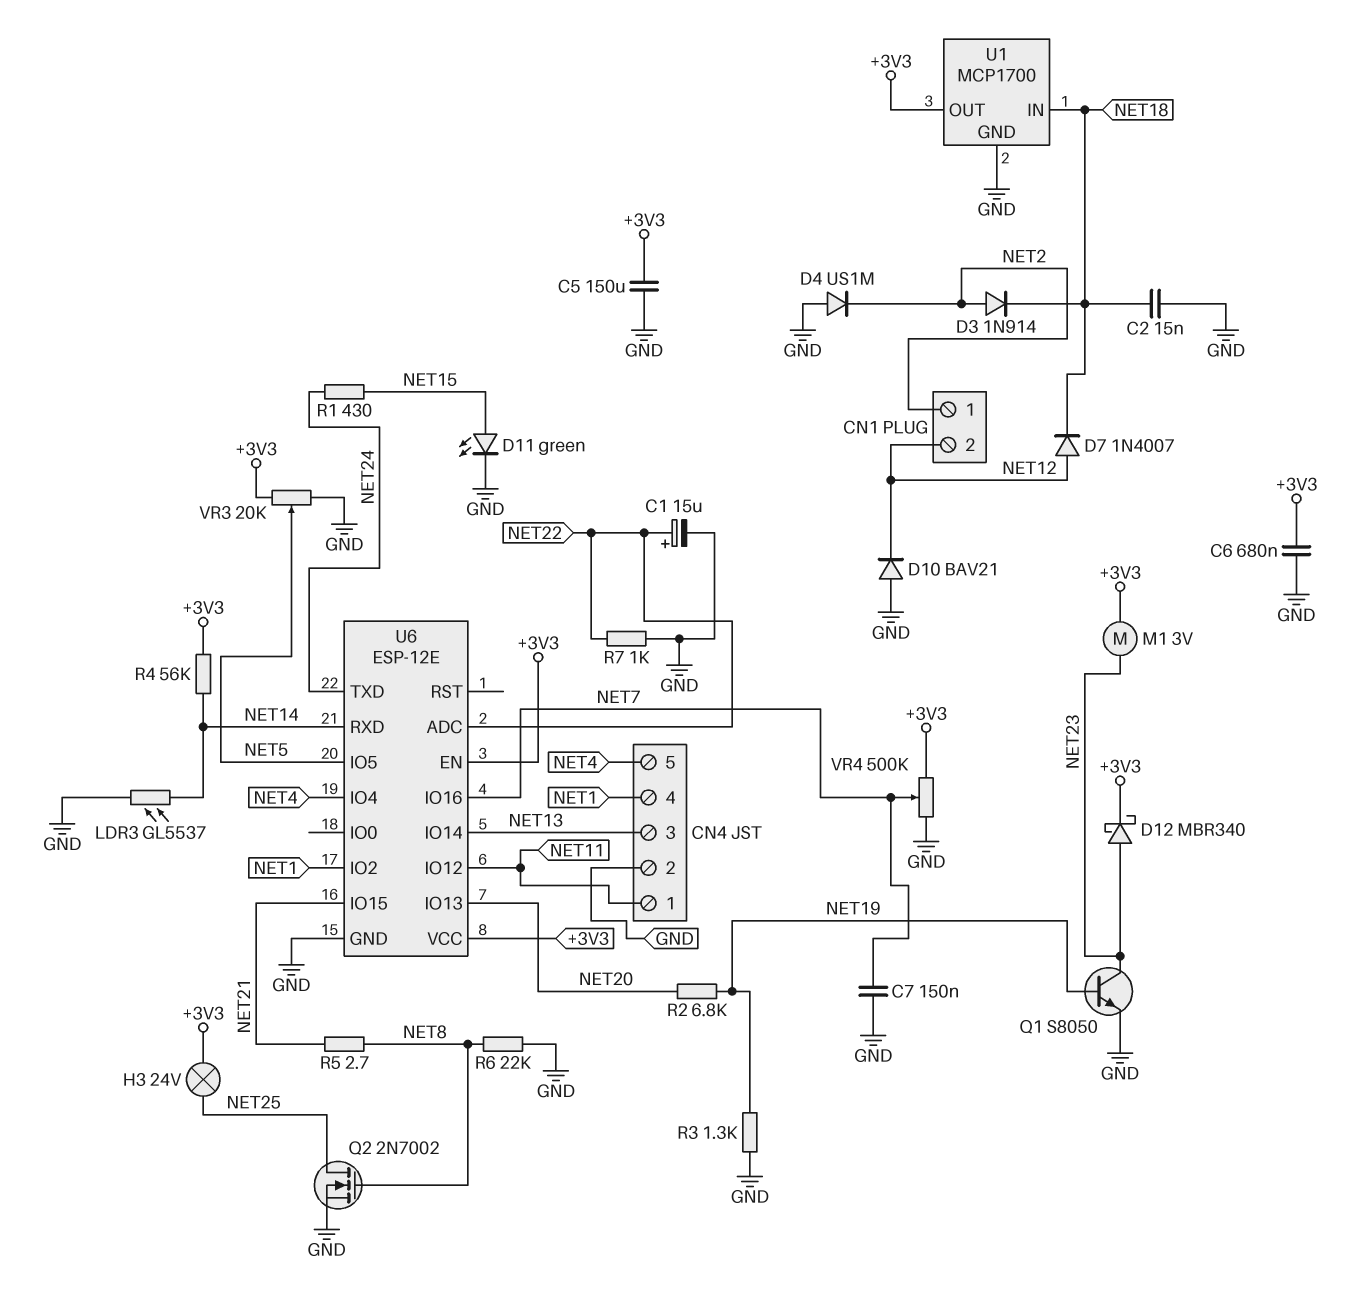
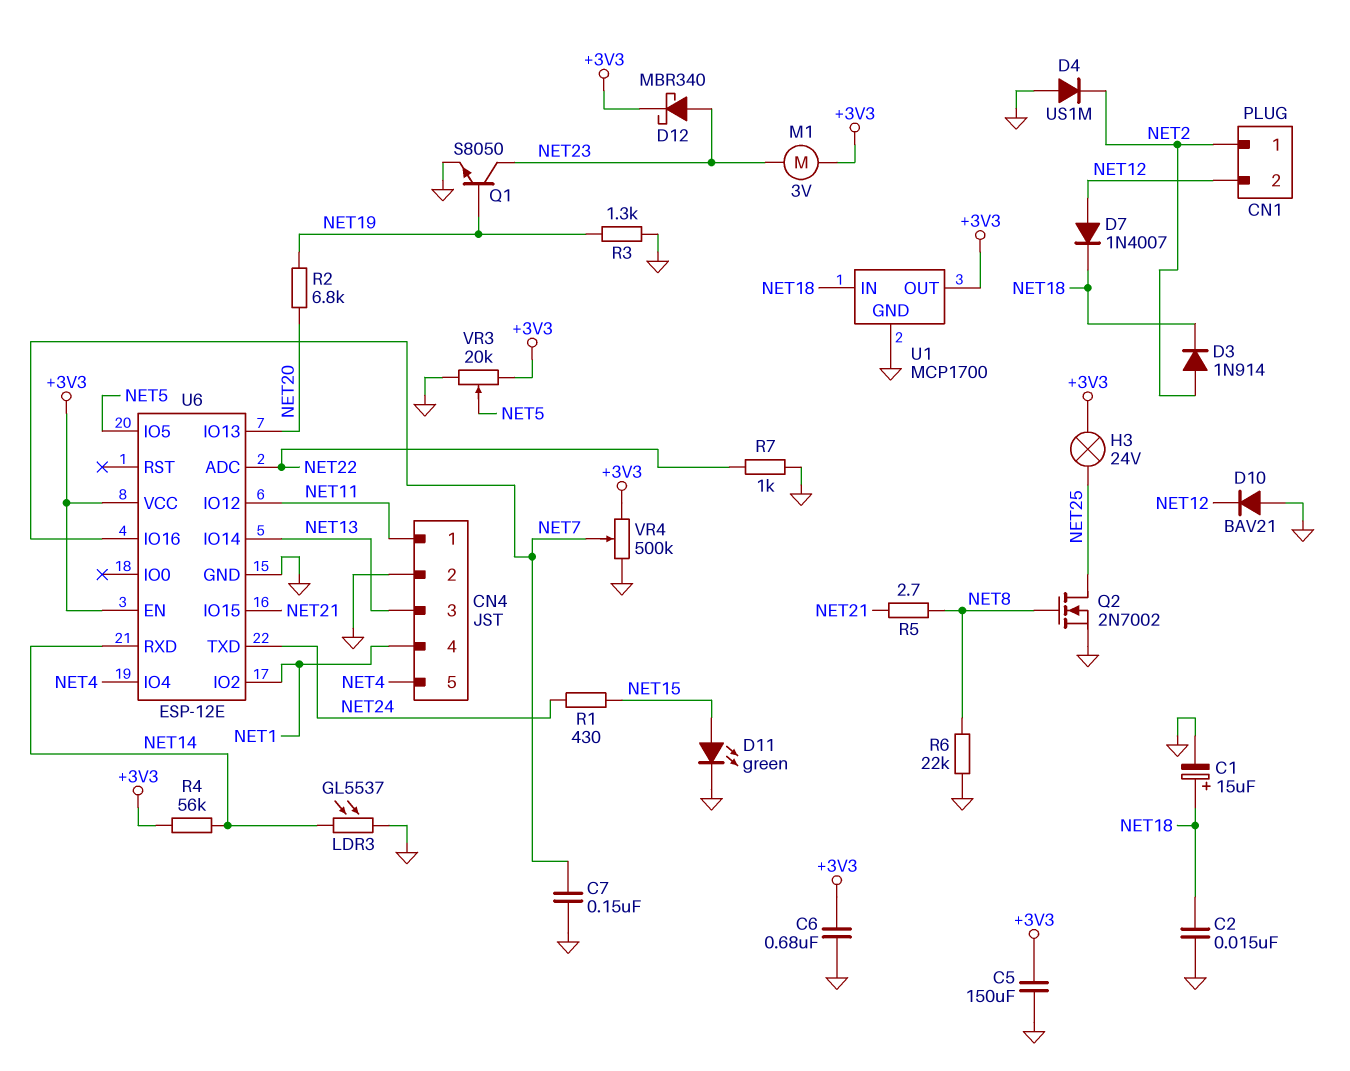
C1: 15uF (plus NET22, minus GND) -> 15uF (plus NET18, minus GND)

